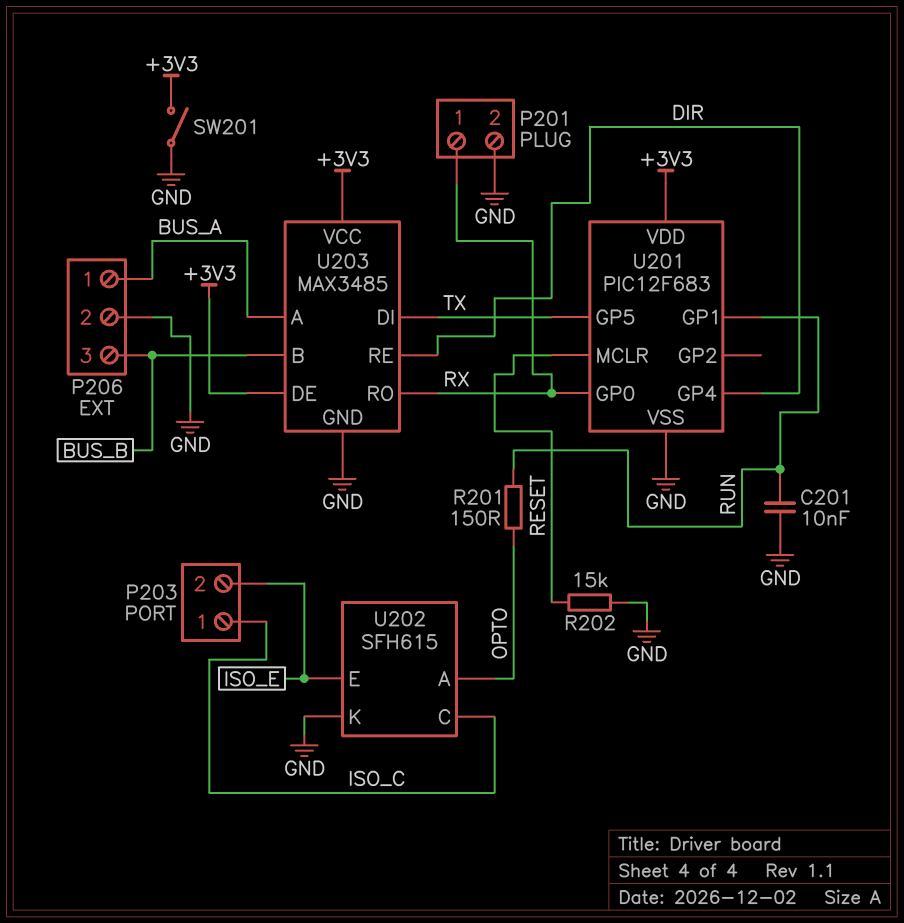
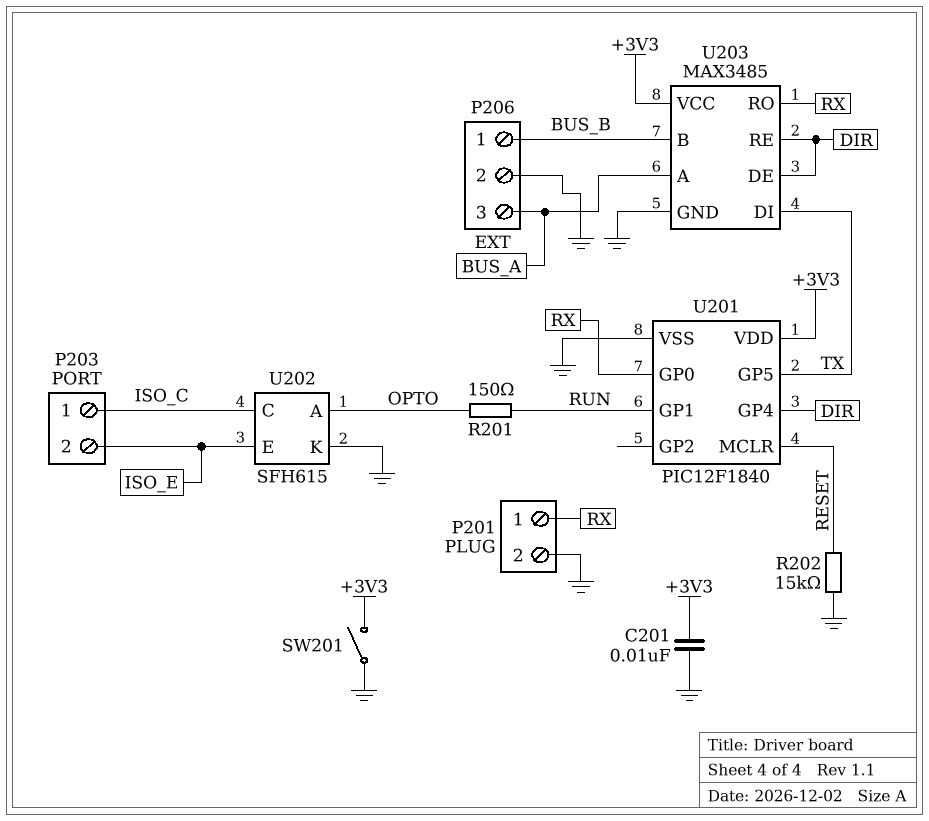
C201: 10nF (GND, RUN) -> 10nF (+3V3, GND)
P206 pin 1: BUS_A -> BUS_B
P206 pin 3: BUS_B -> BUS_A
U201: PIC12F683 -> PIC12F1840
U203 pin DE: +3V3 -> DIR

